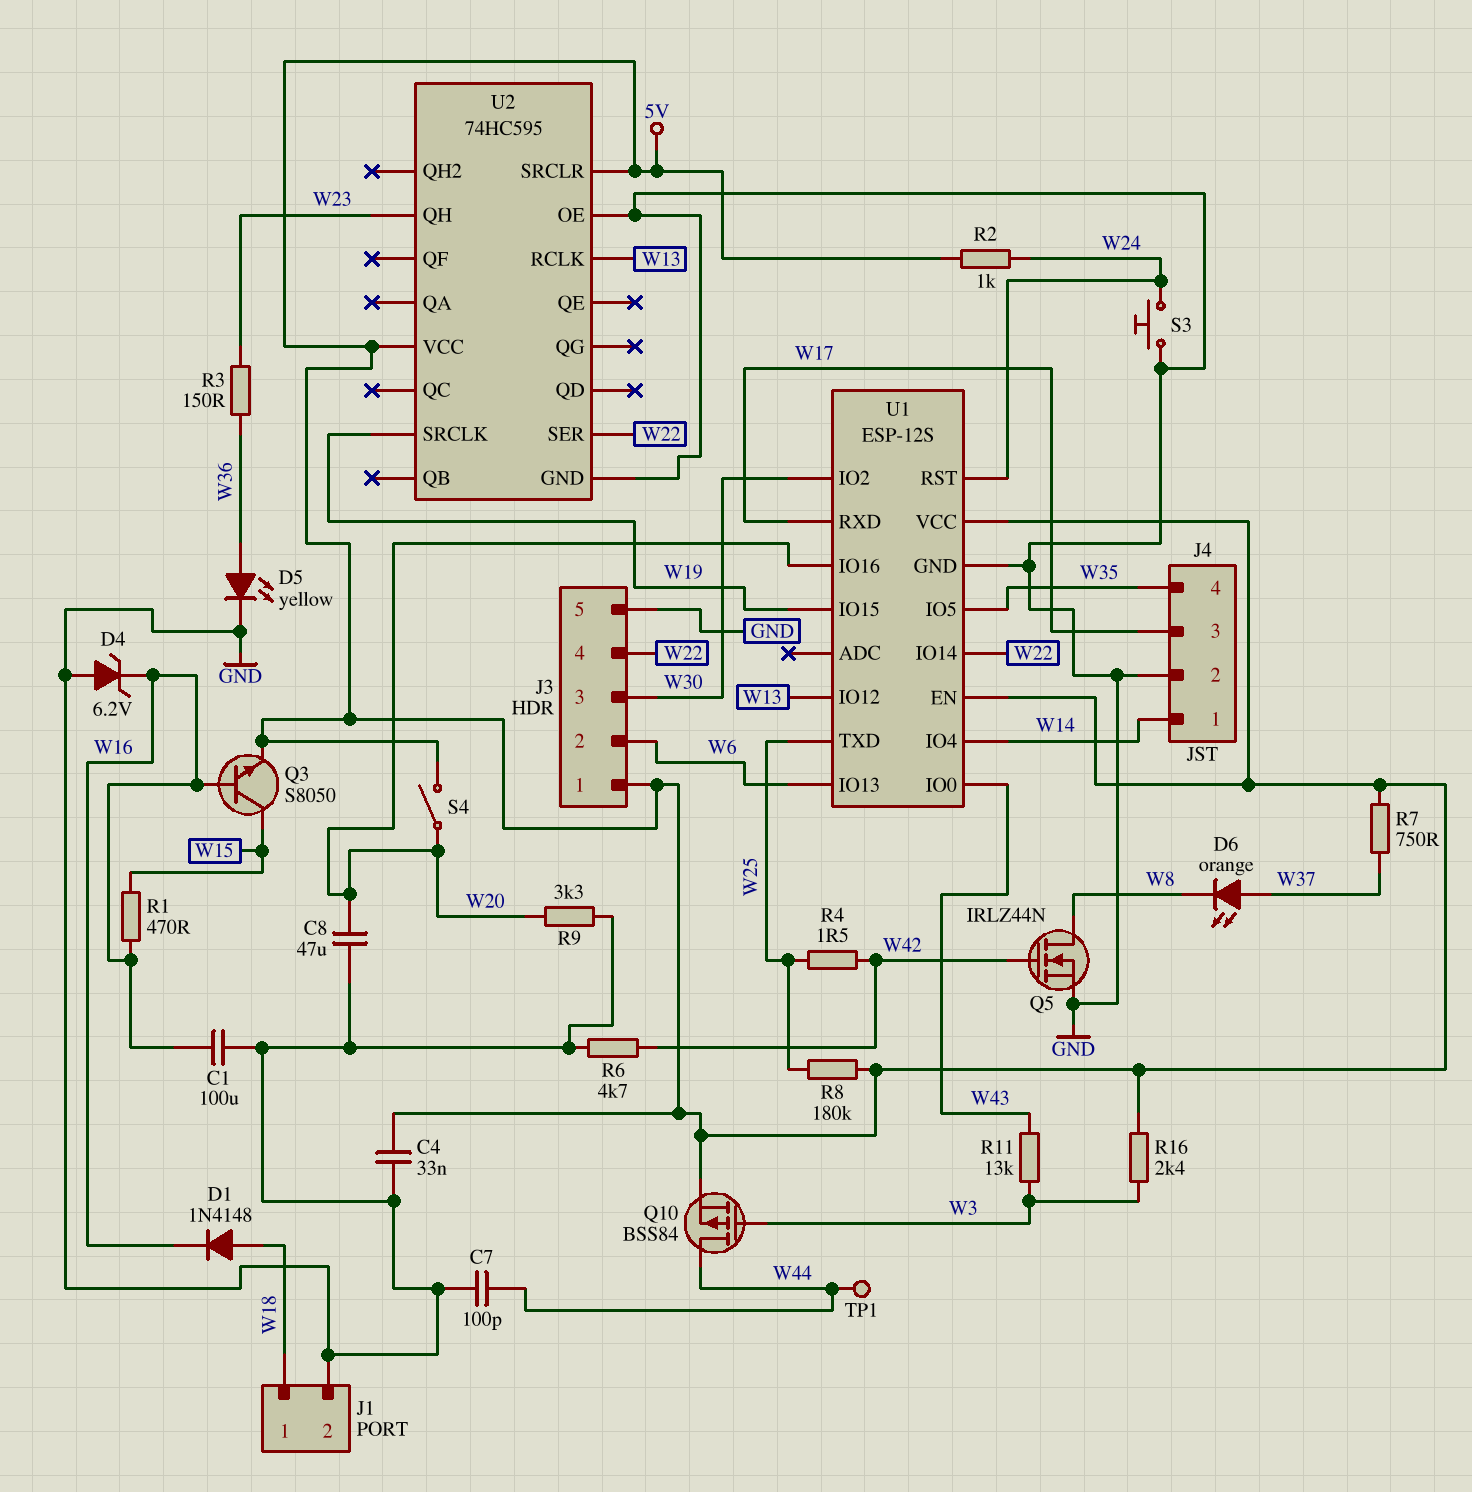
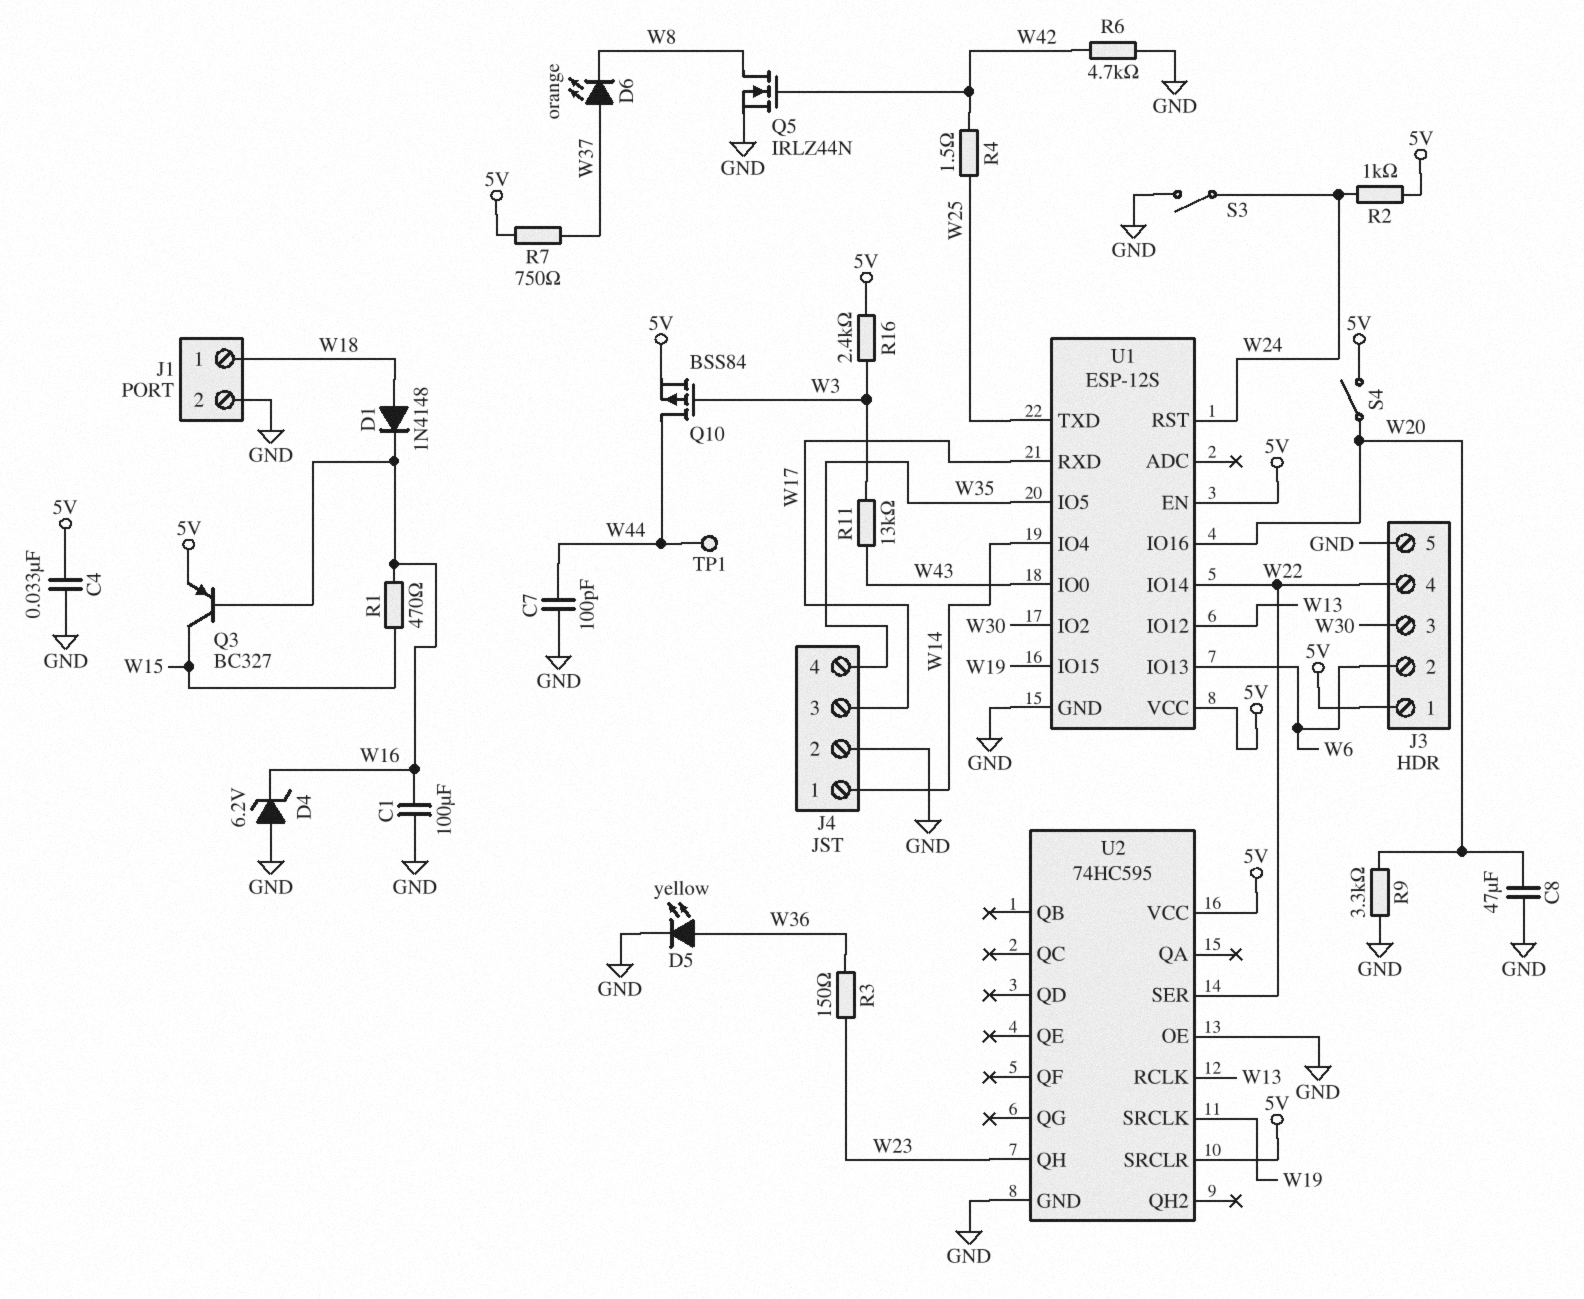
Q3: NPN S8050 (B W16, C W15, E 5V) -> PNP BC327 (B W16, C W15, E 5V)
R8: 180k (5V, W25) -> none
S3: button (GND, W24) -> switch (GND, W24)

